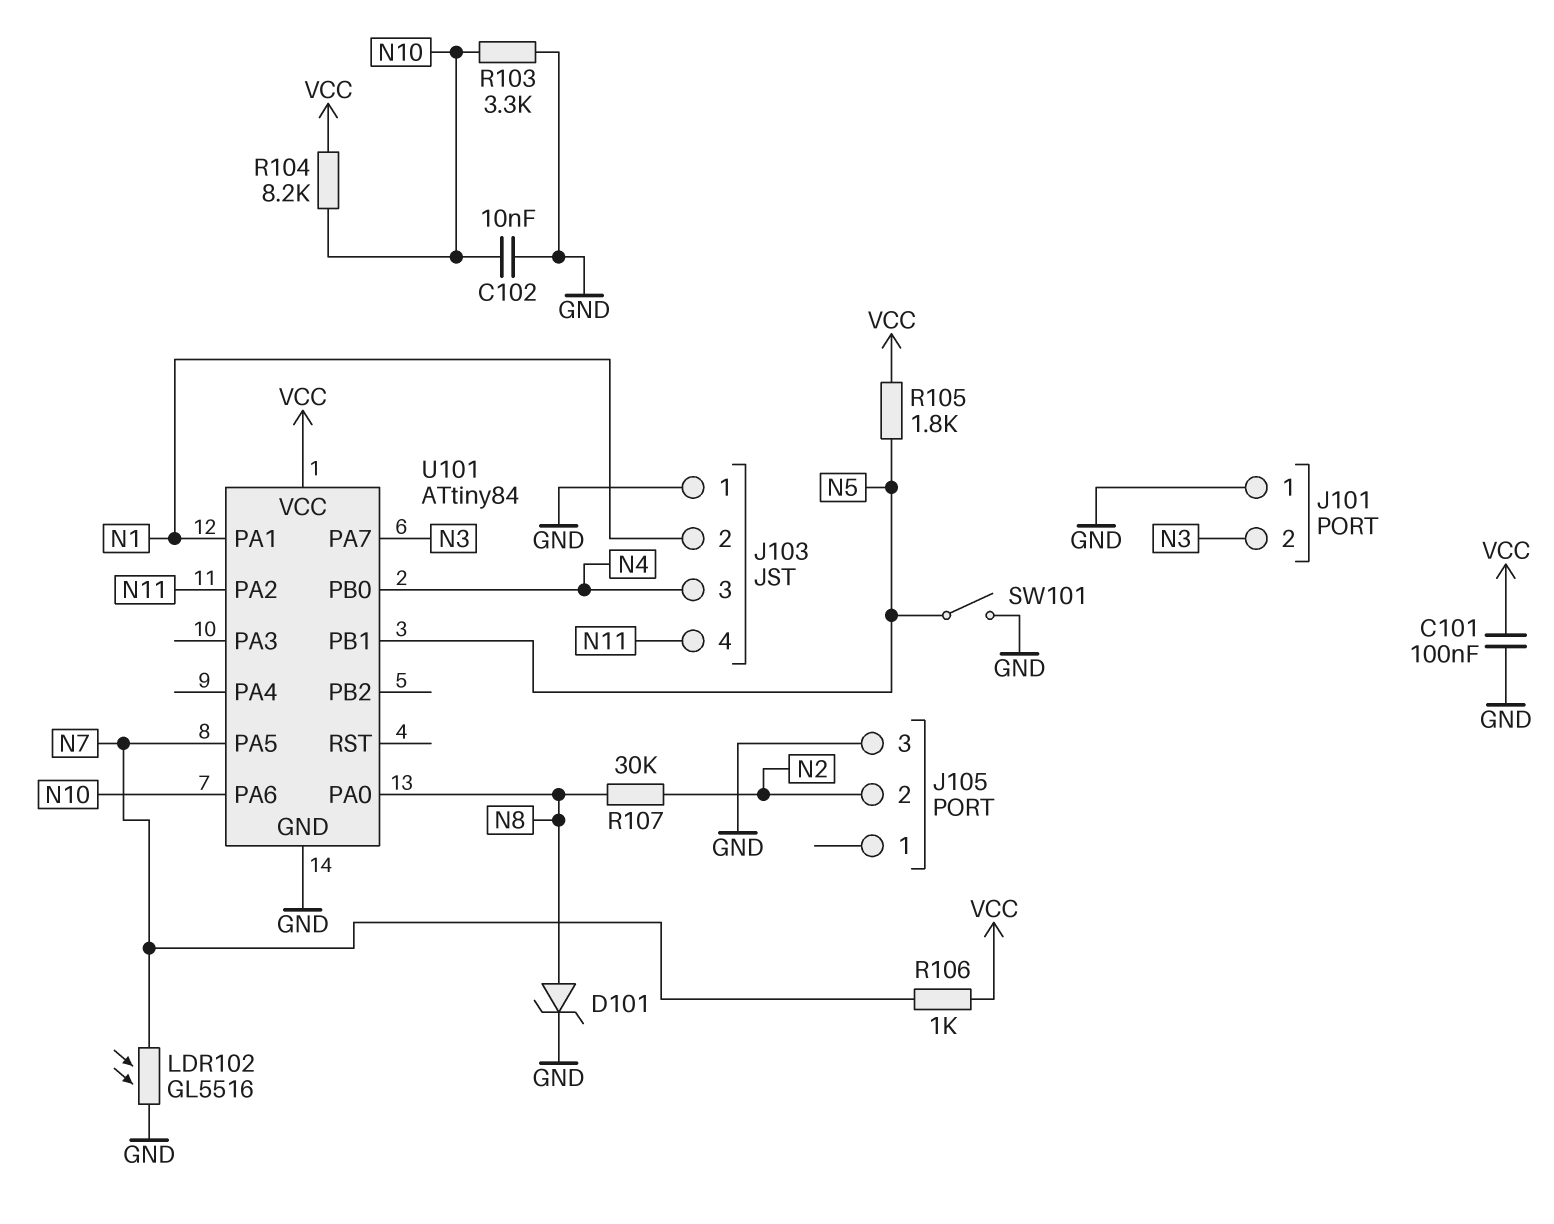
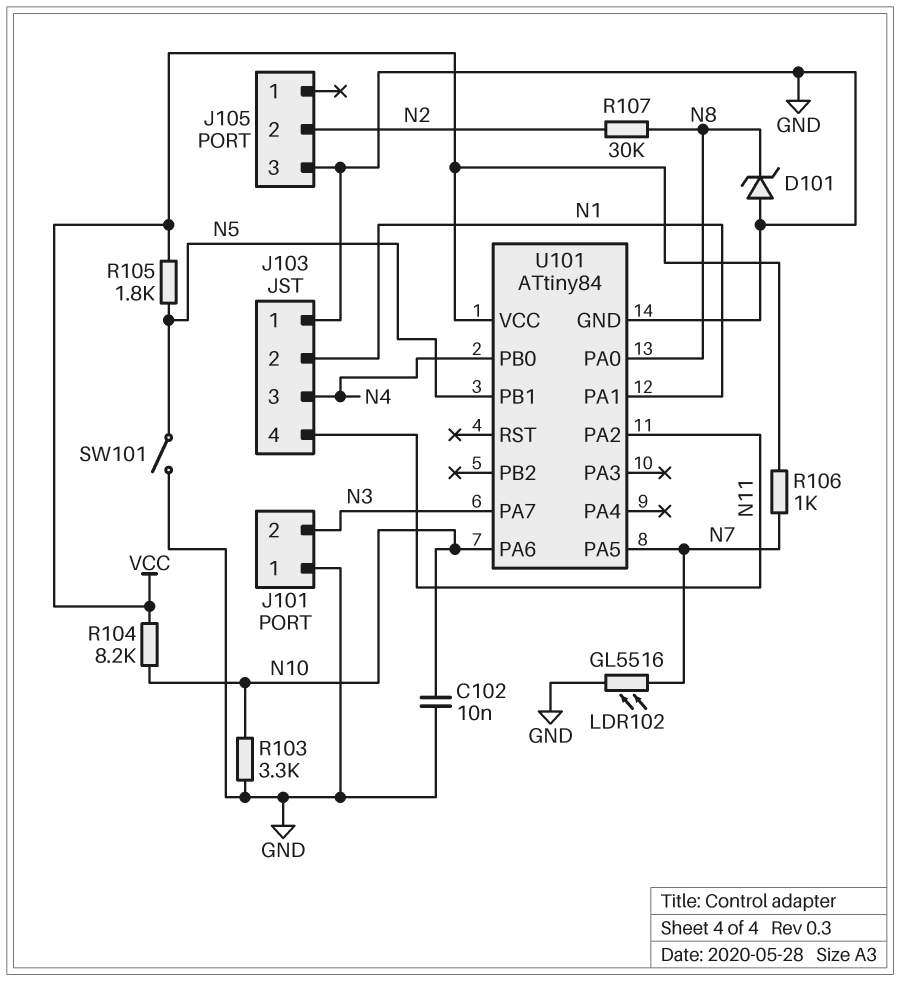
C101: 100nF (GND, VCC) -> none
D101: zener (A N8, K GND) -> zener (A GND, K N8)

